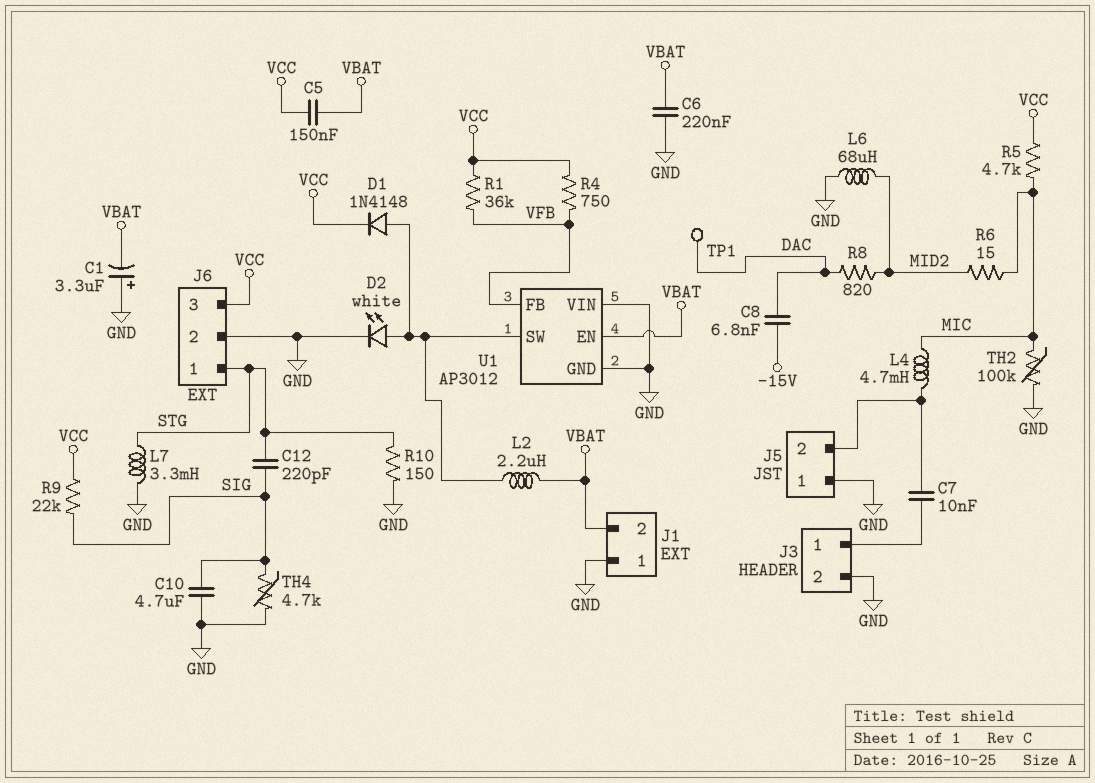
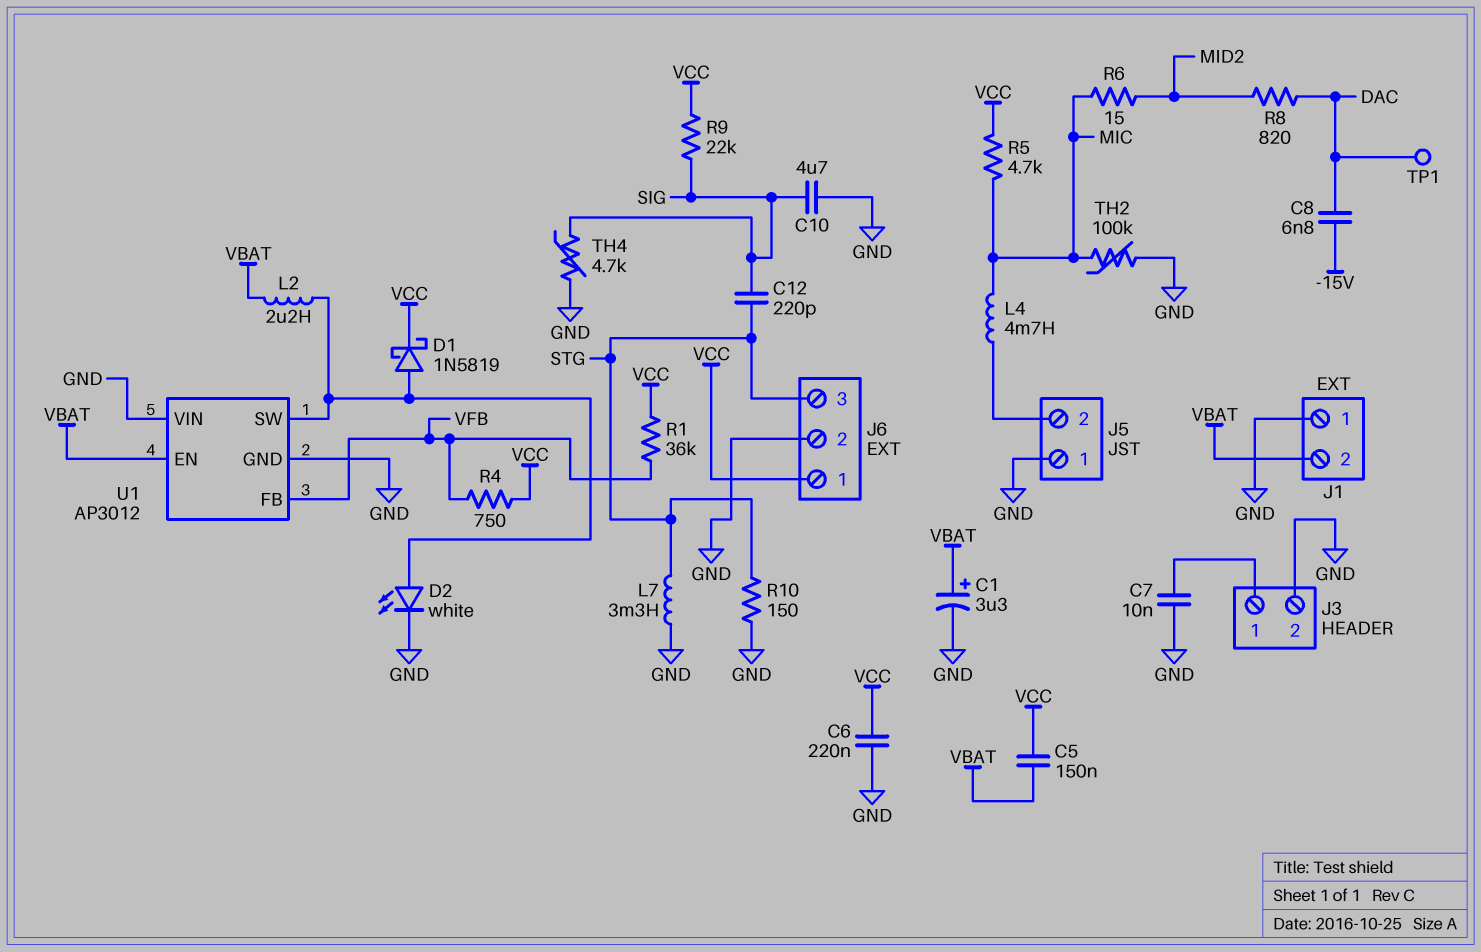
C1: 3.3uF (plus GND, minus VBAT) -> 3.3uF (plus VBAT, minus GND)
C6: 220nF (GND, VBAT) -> 220nF (GND, VCC)
C7: 10nF (J3/1, J5/2) -> 10nF (GND, J3/1)
D1: diode 1N4148 (A U1/SW, K VCC) -> schottky 1N5819 (A U1/SW, K VCC)
J6 pin 1: STG -> VCC
J6 pin 3: VCC -> STG
L6: 68uH (GND, MID2) -> none

